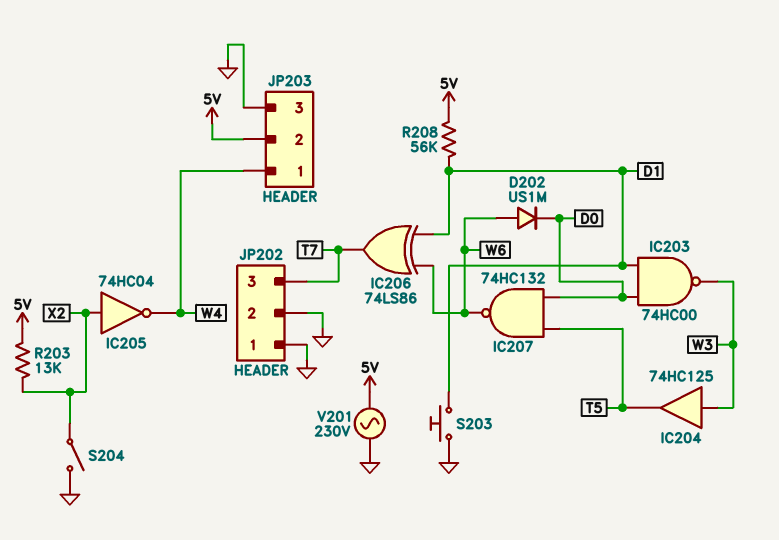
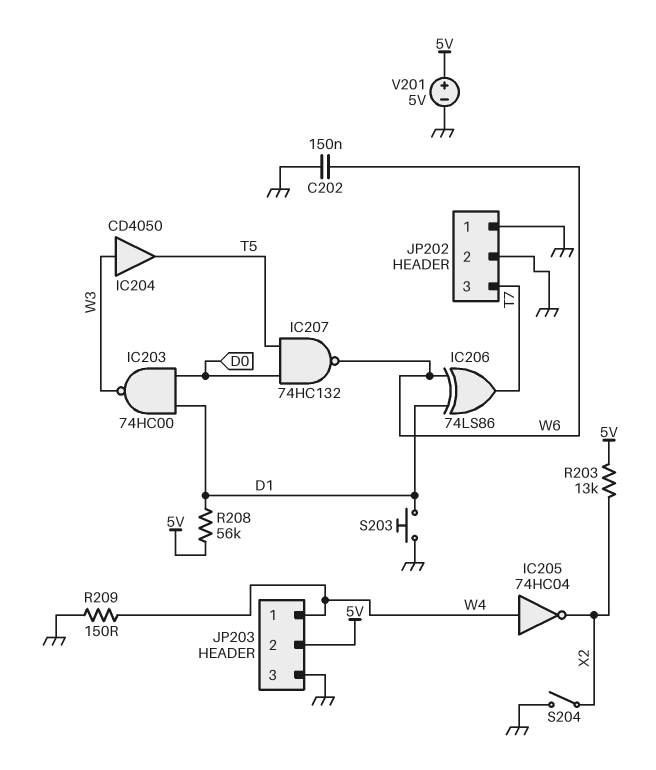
C202: none -> 150nF (GND, W6)
D202: diode US1M (A W6, K D0) -> none
IC204: buffer 74HC125 (in W3, out T5) -> buffer CD4050 (in W3, out T5)
IC205: NOT 74HC04 (in X2, out W4) -> NOT 74HC04 (in W4, out X2)
R209: none -> 150 (GND, W4)
V201: AC 230V (5V, GND) -> 5V (plus 5V, minus GND)

